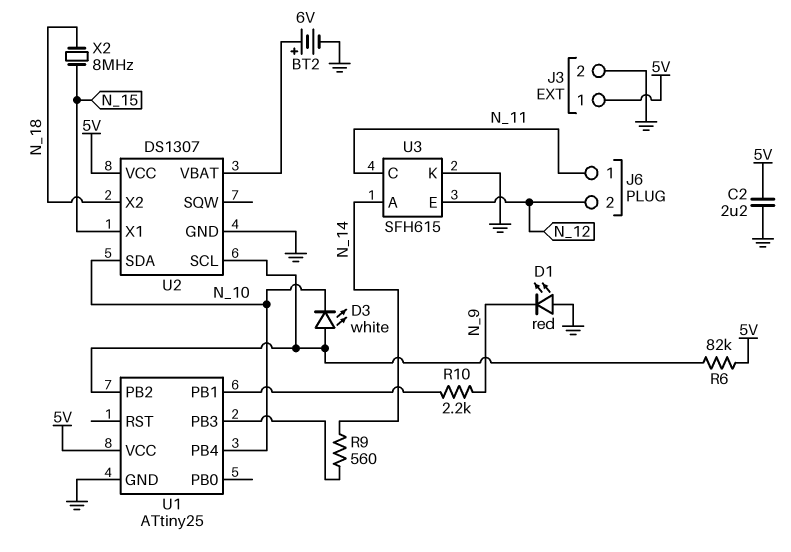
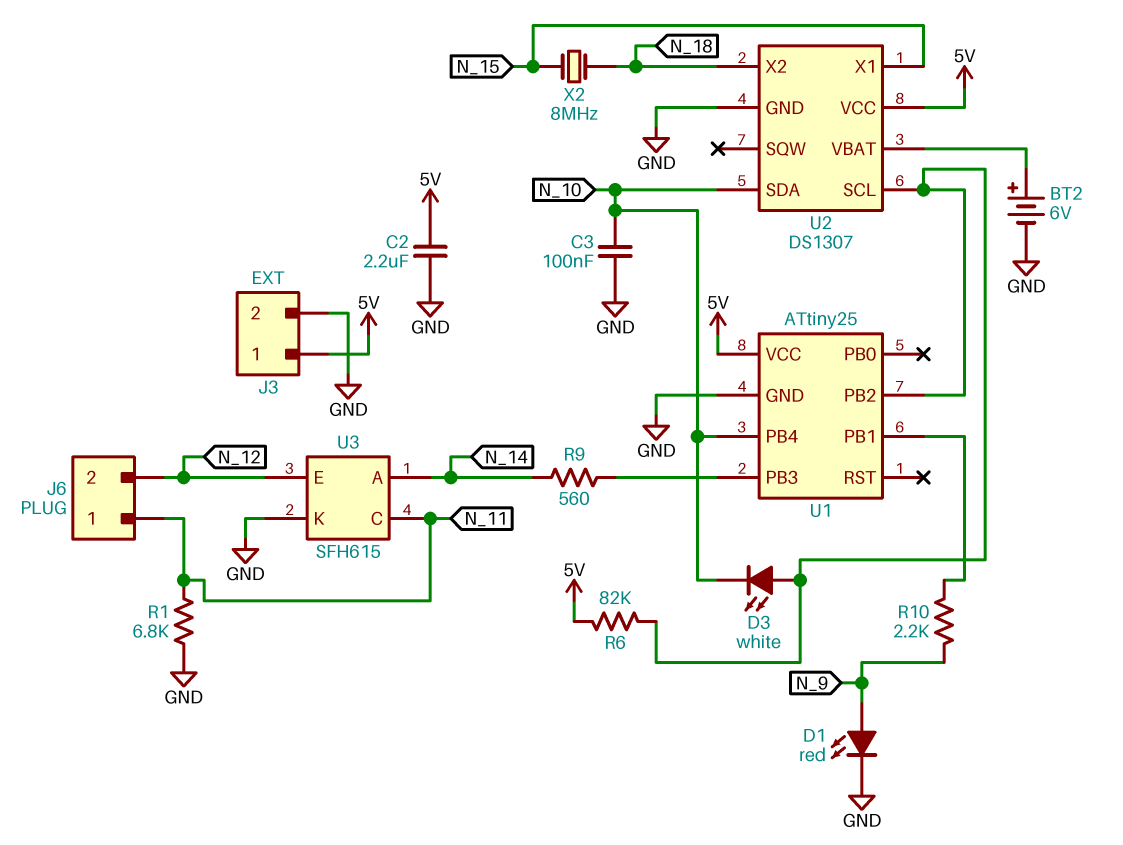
C3: none -> 100nF (GND, N_10)
D1: LED red (A GND, K N_9) -> LED red (A N_9, K GND)
R1: none -> 6.8k (GND, N_11)

